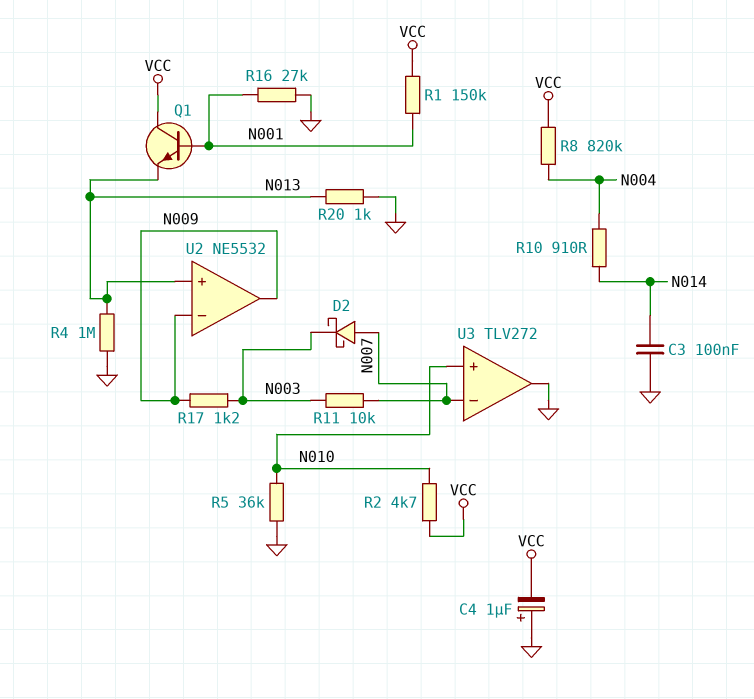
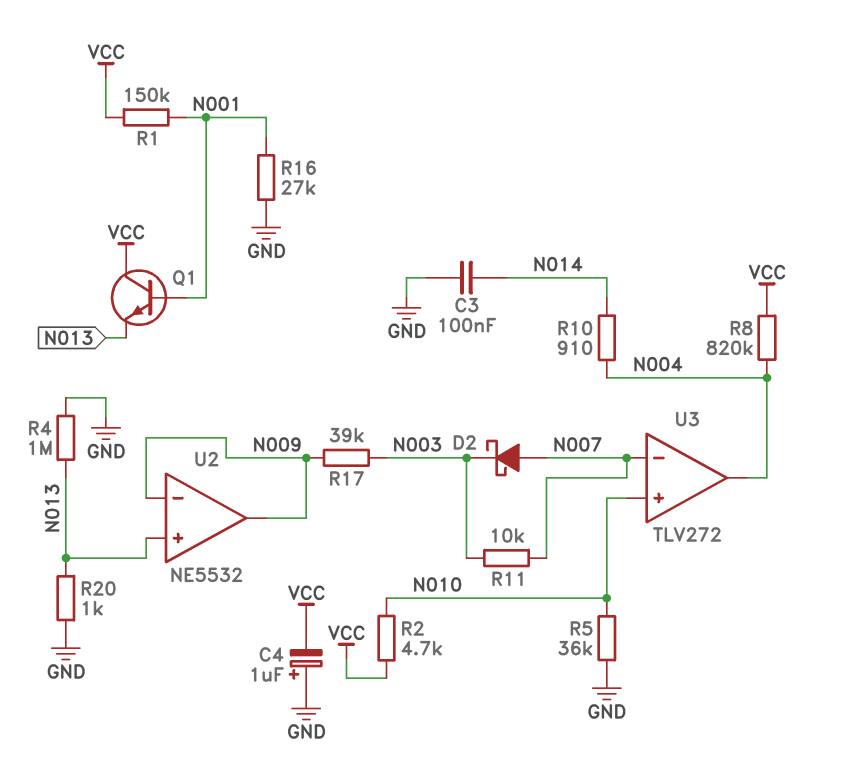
R17: 1.2k (N003, N009) -> 39k (N003, N009)
U3 pin out: GND -> N004

